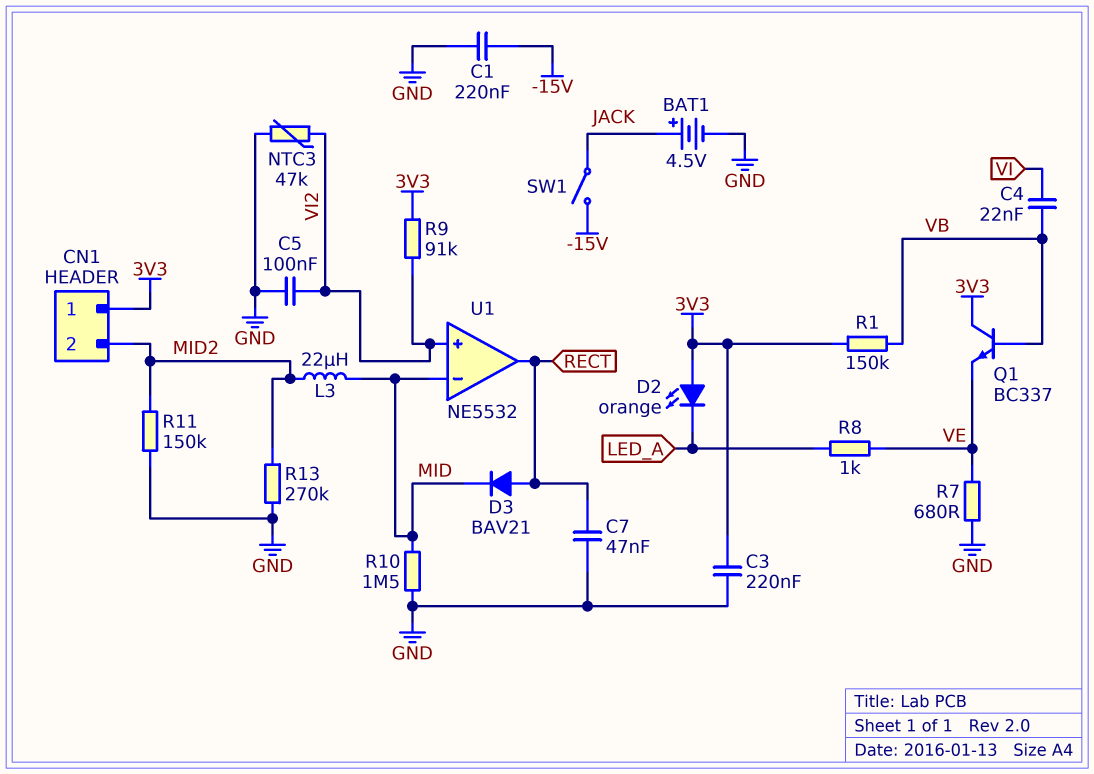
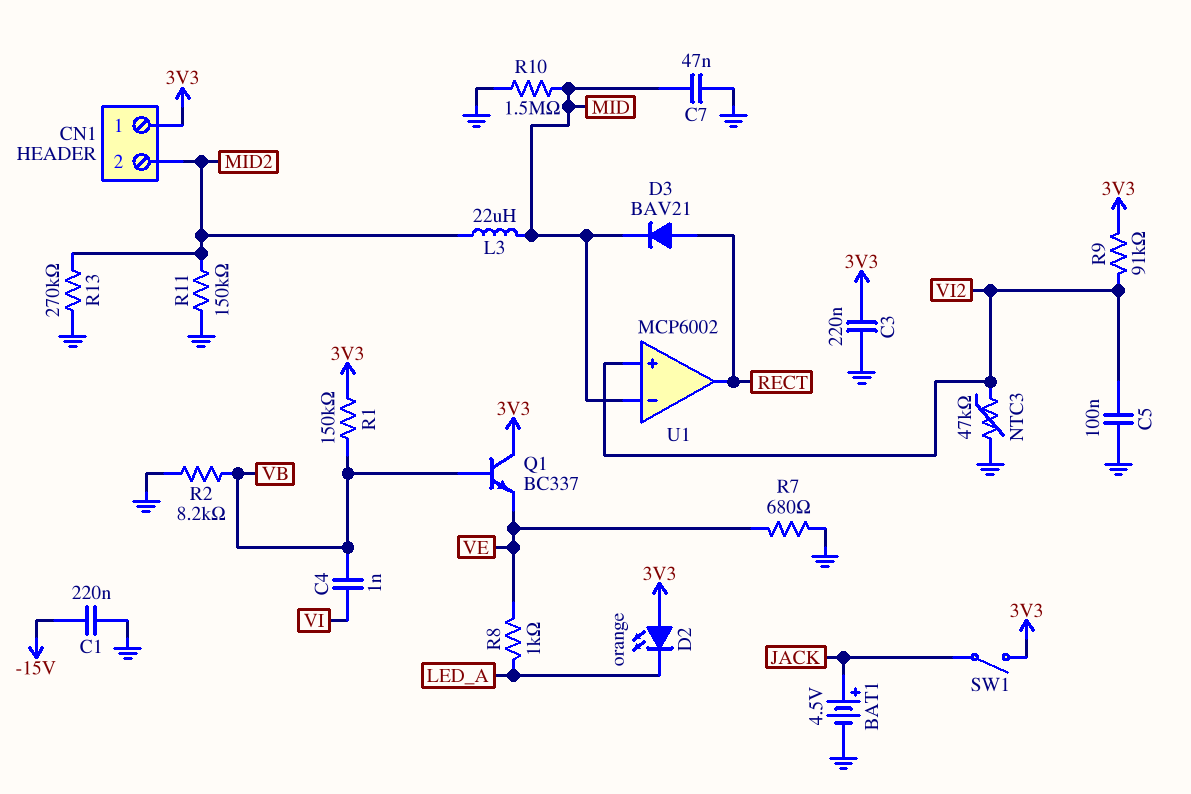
C4: 22nF (VB, VI) -> 1nF (VB, VI)
C7: 47nF (GND, RECT) -> 47nF (GND, MID)
R2: none -> 8.2k (GND, VB)
SW1: switch (-15V, JACK) -> switch (3V3, JACK)
U1: NE5532 -> MCP6002

